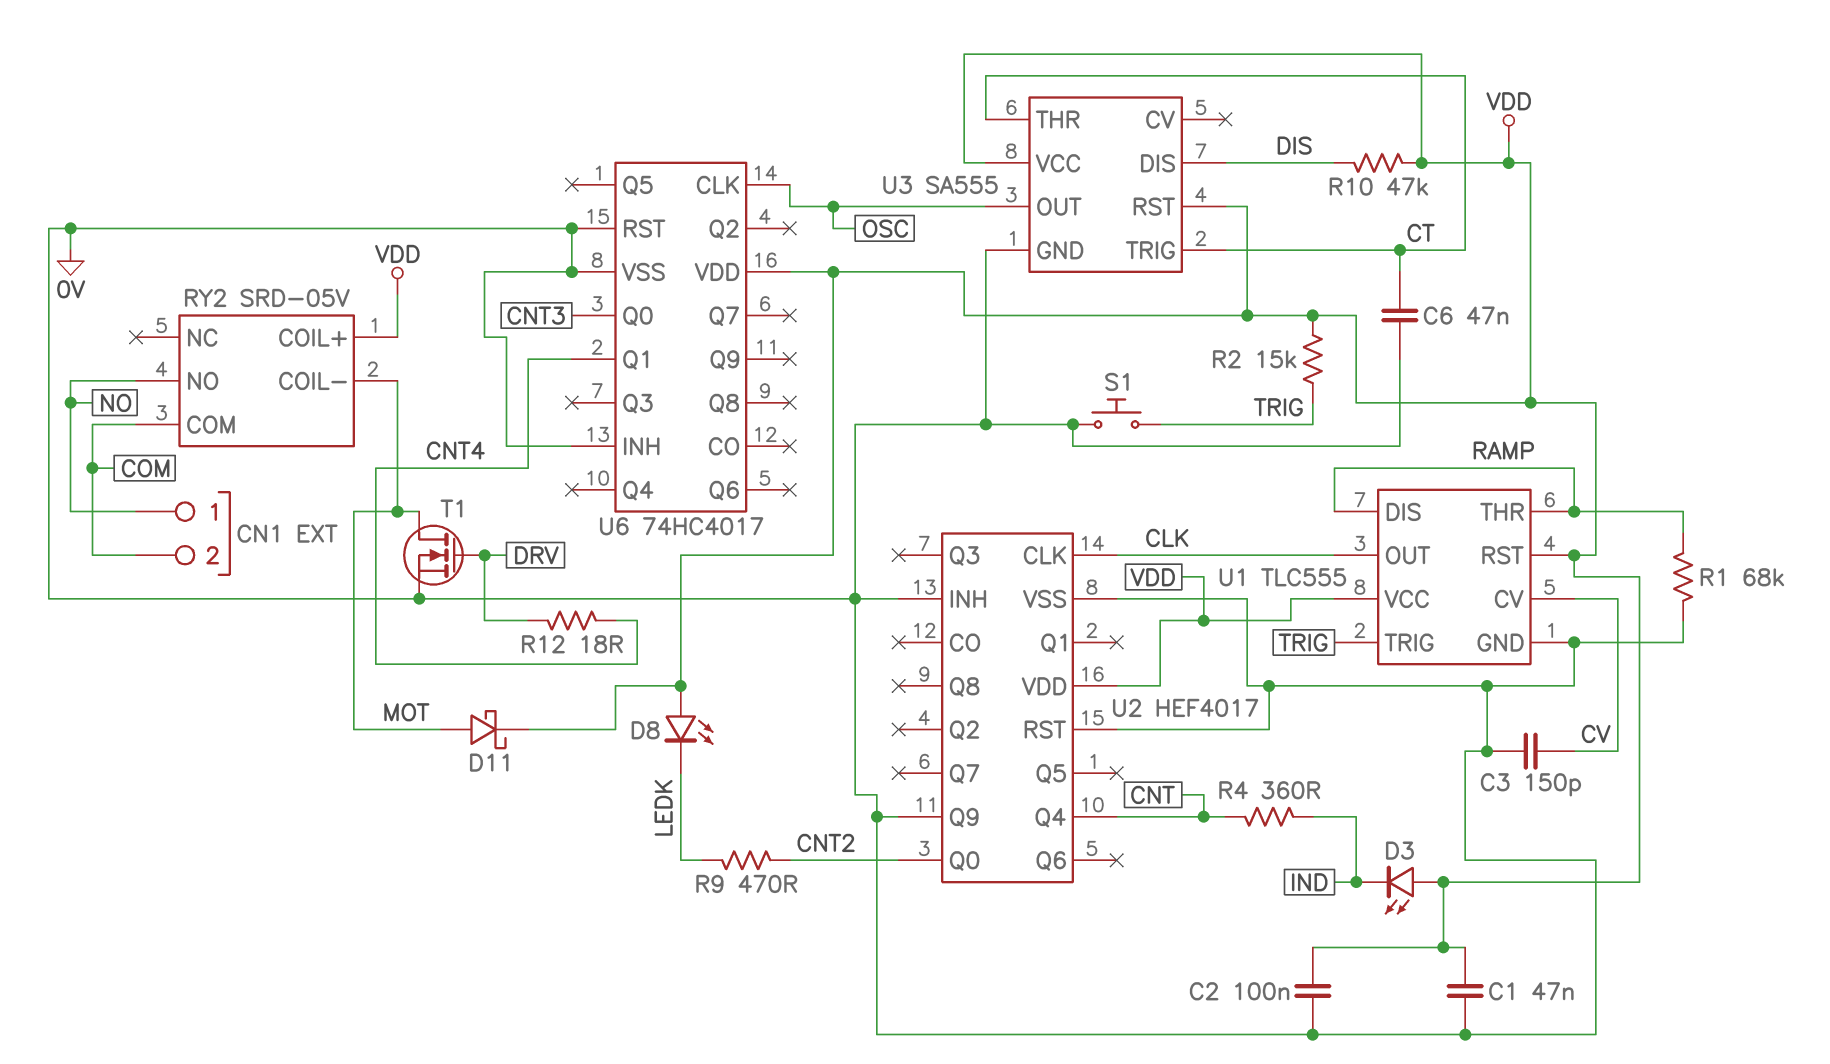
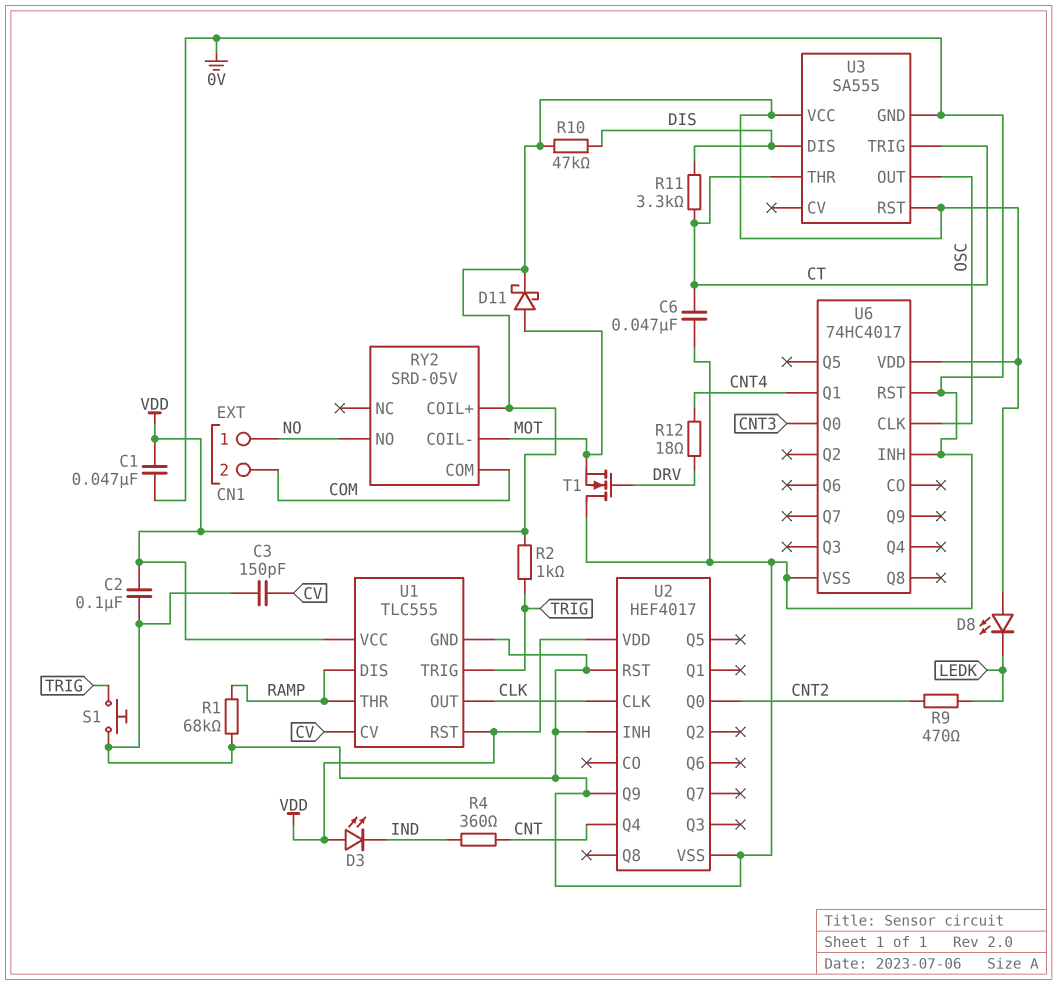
R2: 15k (TRIG, VDD) -> 1k (TRIG, VDD)
R11: none -> 3.3k (CT, DIS)
T1: NMOS (G DRV, D MOT, S 0V) -> NMOS (G DRV, D 0V, S MOT)

